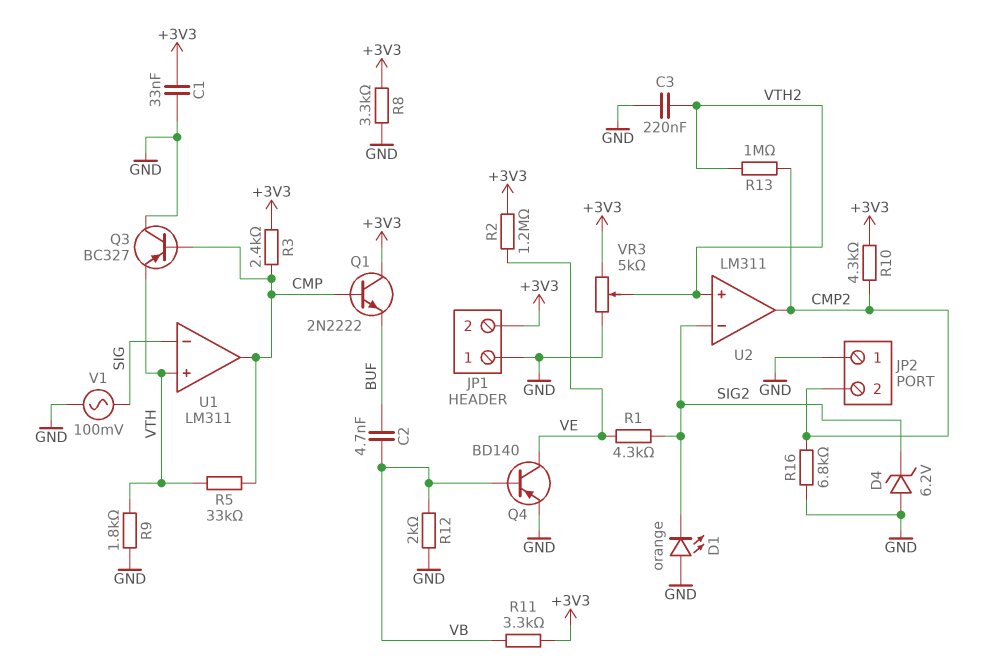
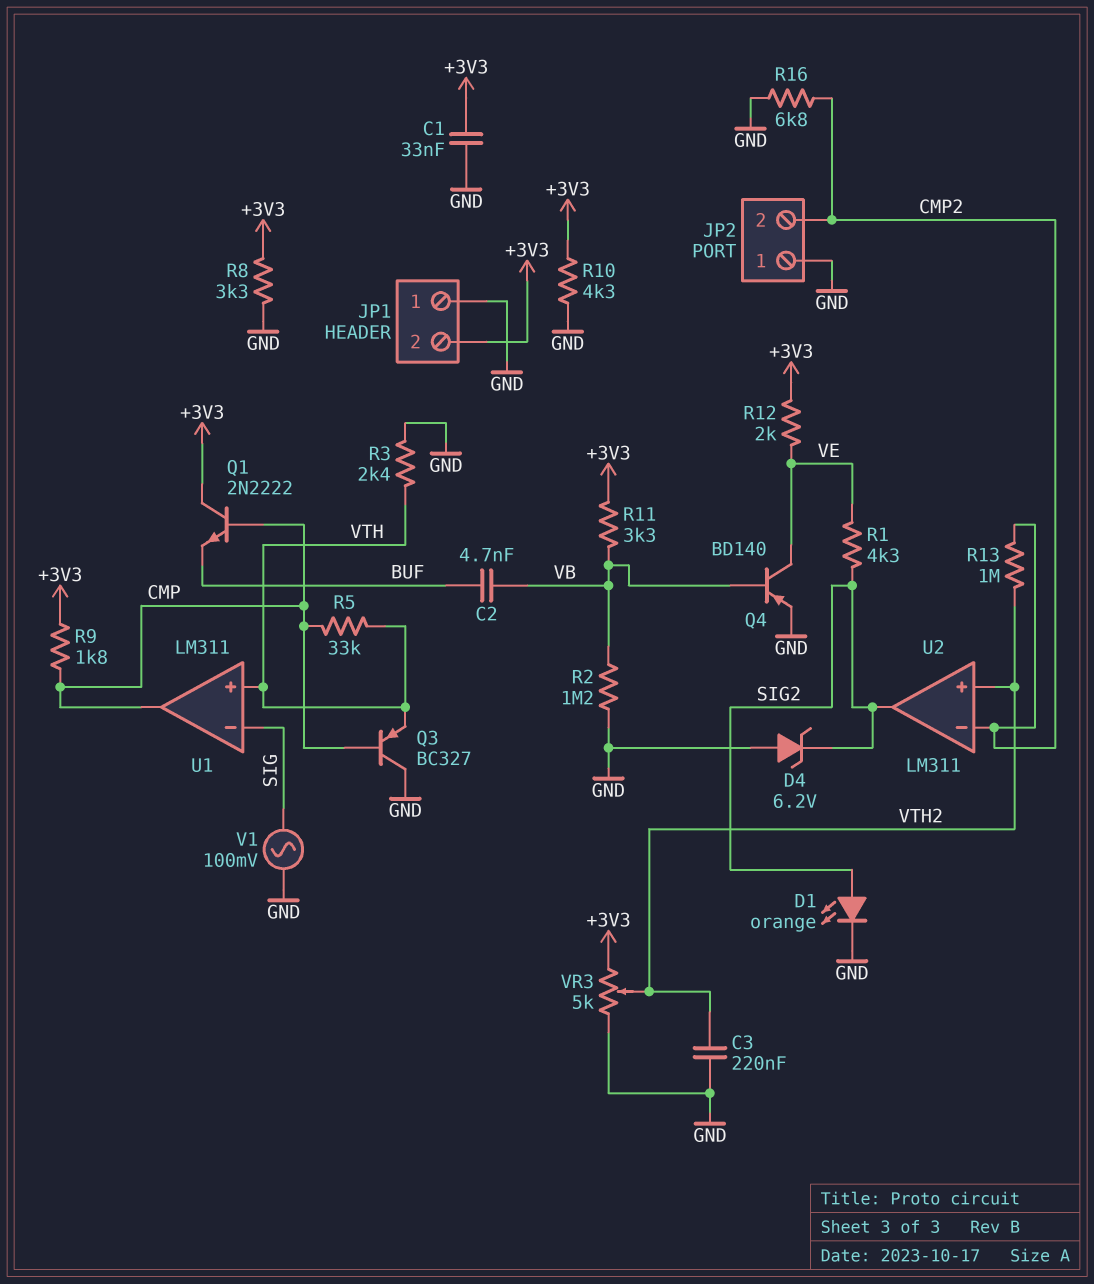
D1: LED orange (A GND, K SIG2) -> LED orange (A SIG2, K GND)
R2: 1.2M (+3V3, VE) -> 1.2M (GND, VB)
R3: 2.4k (+3V3, CMP) -> 2.4k (GND, VTH)
R9: 1.8k (GND, VTH) -> 1.8k (+3V3, CMP)
R10: 4.3k (+3V3, CMP2) -> 4.3k (+3V3, GND)
R12: 2k (GND, VB) -> 2k (+3V3, VE)
U2 pin in-: SIG2 -> CMP2
U2 pin out: CMP2 -> SIG2

